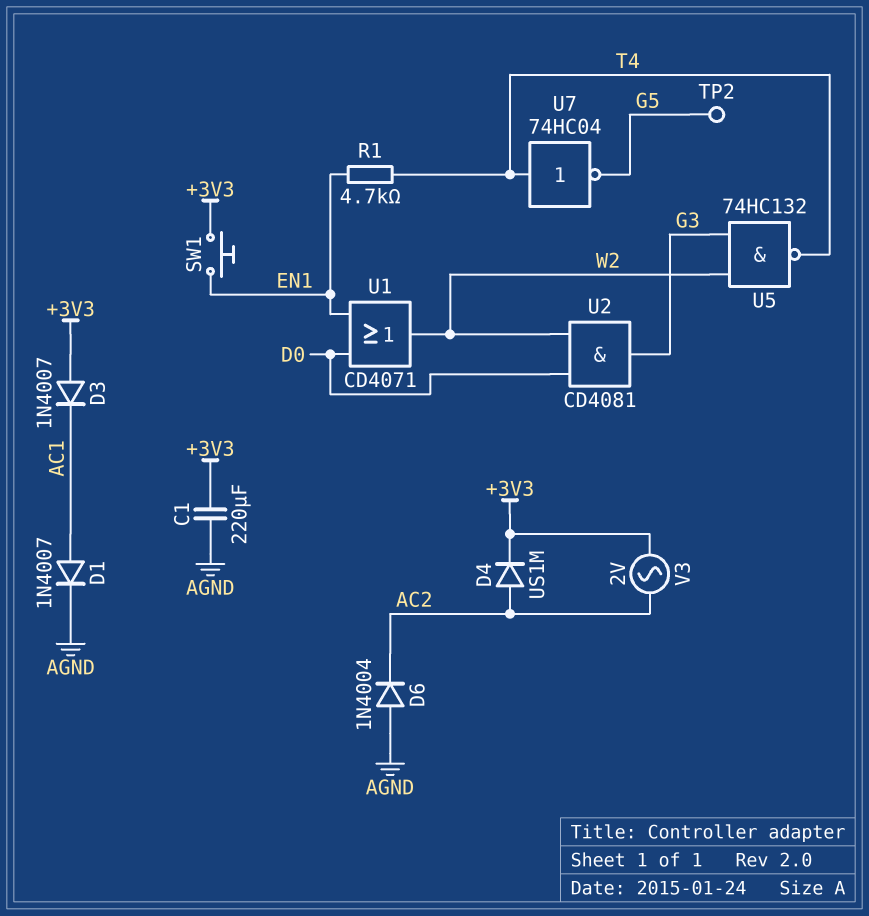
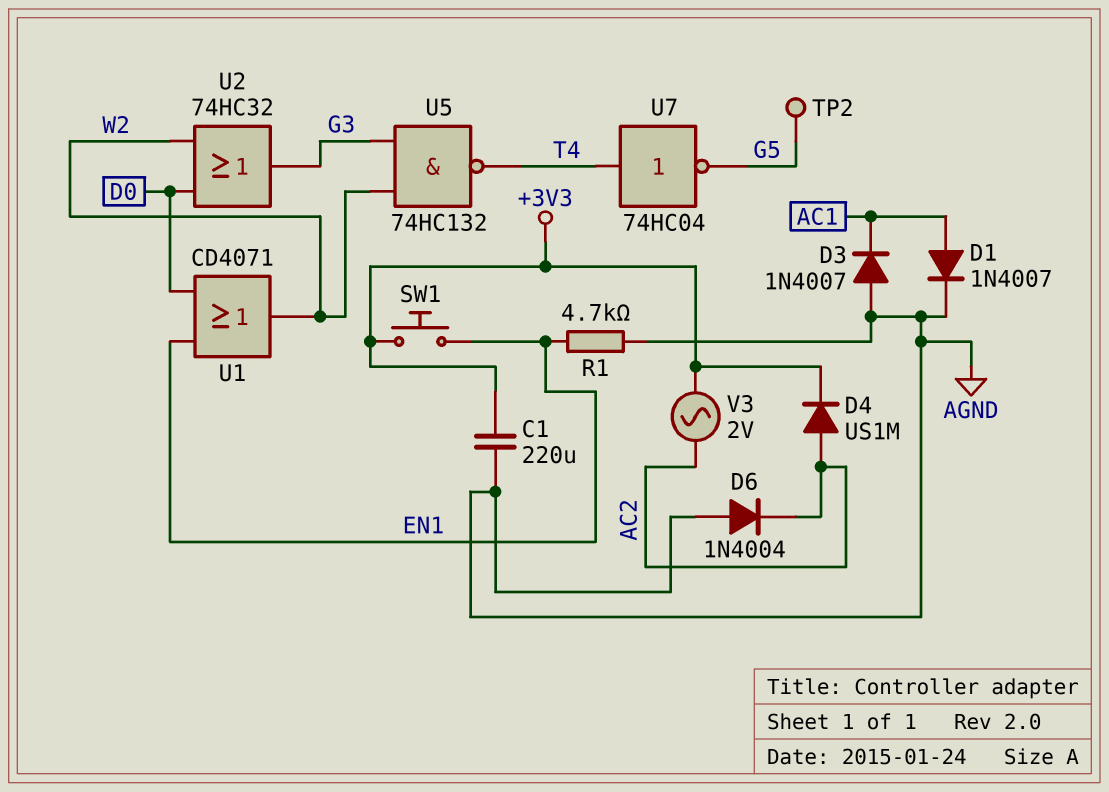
D3: diode 1N4007 (A +3V3, K AC1) -> diode 1N4007 (A AGND, K AC1)
R1: 4.7k (EN1, T4) -> 4.7k (AGND, EN1)
U2: AND CD4081 (in D0, in W2, out G3) -> OR 74HC32 (in D0, in W2, out G3)

